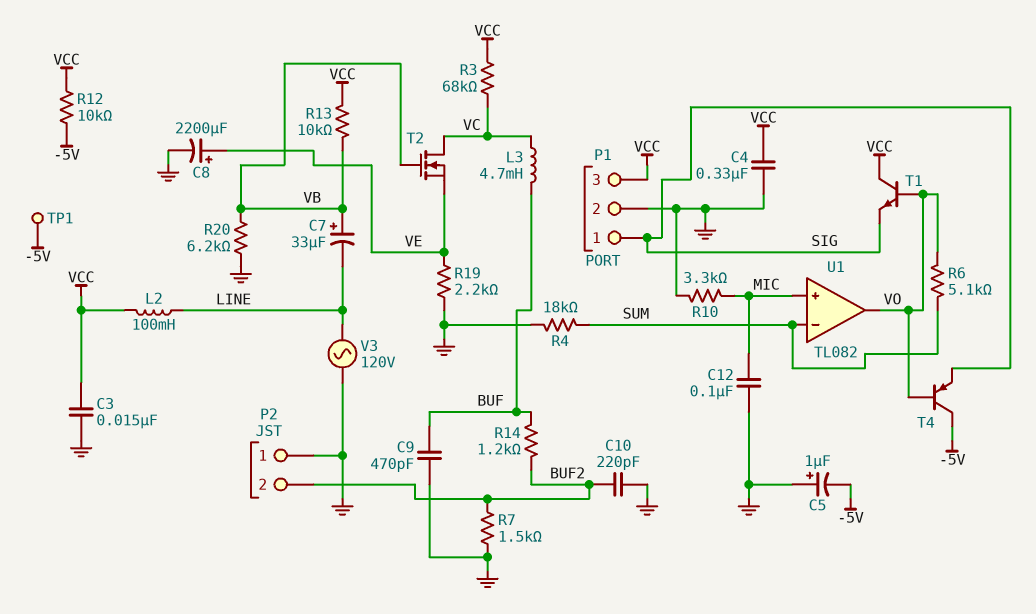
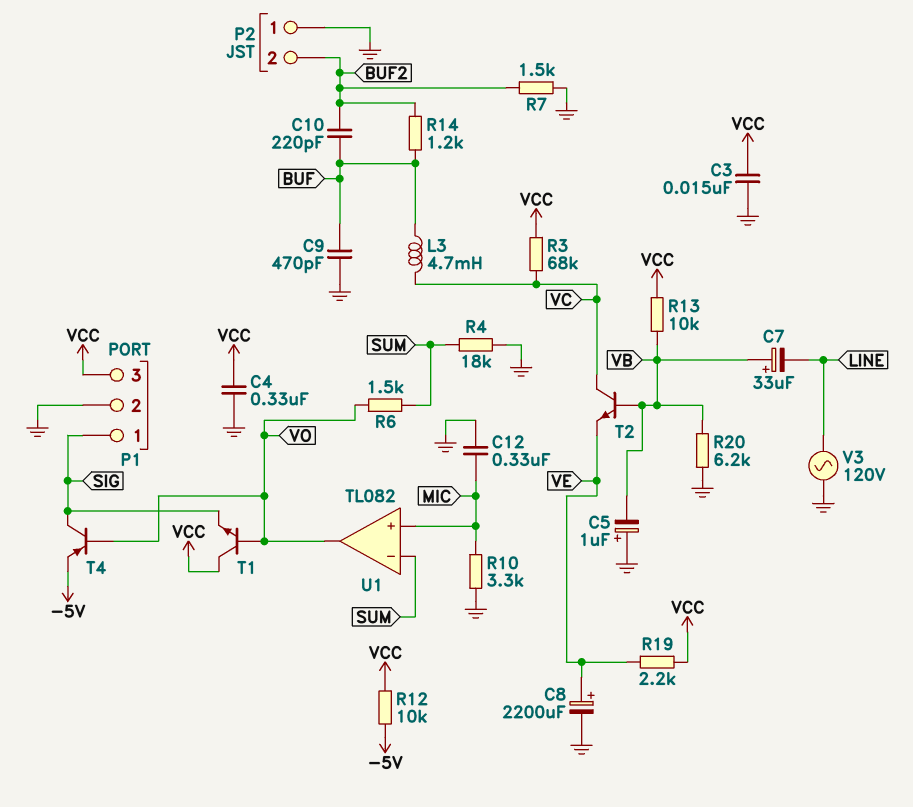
C5: 1uF (plus GND, minus -5V) -> 1uF (plus GND, minus VB)
C10: 220pF (BUF2, GND) -> 220pF (BUF, BUF2)
C12: 100nF (GND, MIC) -> 330nF (GND, MIC)
L2: 100mH (LINE, VCC) -> none
R6: 5.1k (SUM, VO) -> 1.5k (SUM, VO)
R19: 2.2k (GND, VE) -> 2.2k (VCC, VE)
T2: NMOS (G VB, D VC, S VE) -> NPN (B VB, C VC, E VE)
T4: PNP (B VO, C -5V, E SIG) -> PNP (B VO, C SIG, E -5V)
TP1: test point (-5V) -> none

